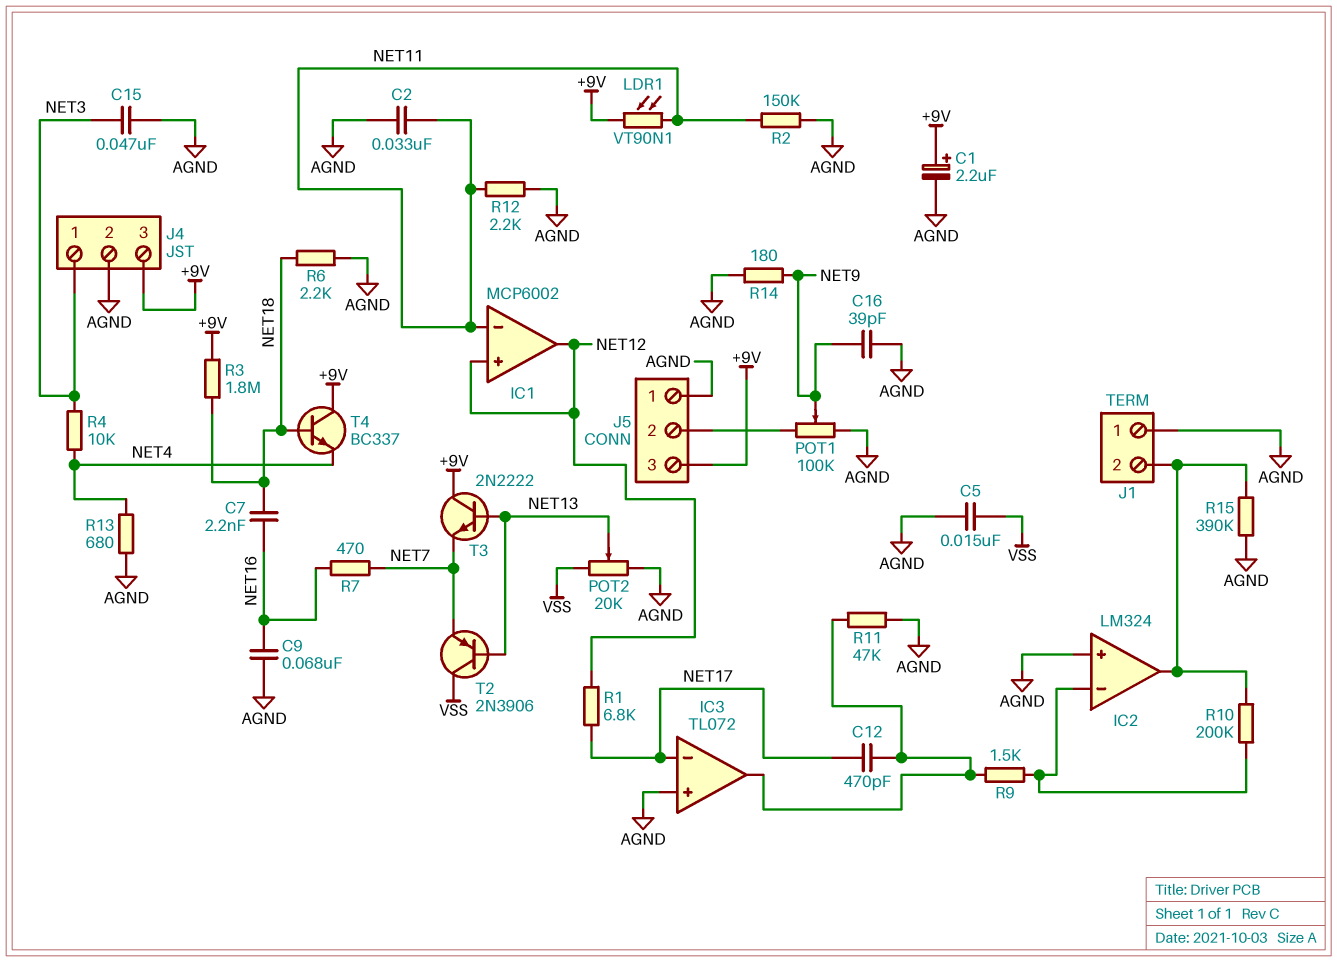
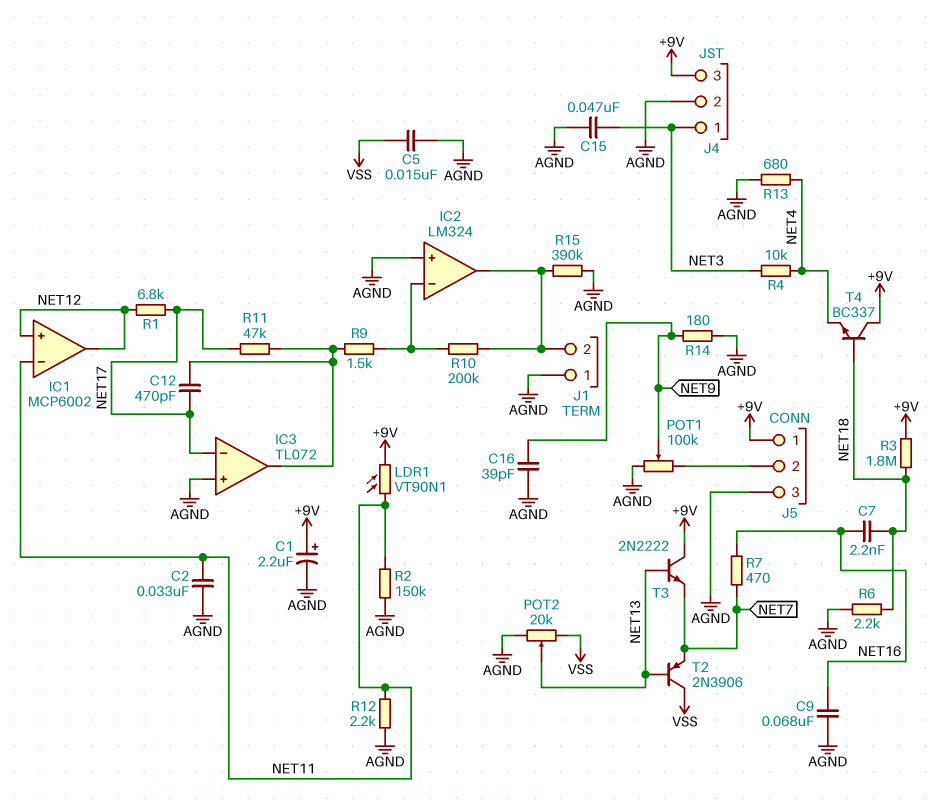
J5 pin 1: AGND -> +9V
J5 pin 3: +9V -> AGND
R11: 47k (AGND, IC3/out) -> 47k (IC3/out, NET17)

